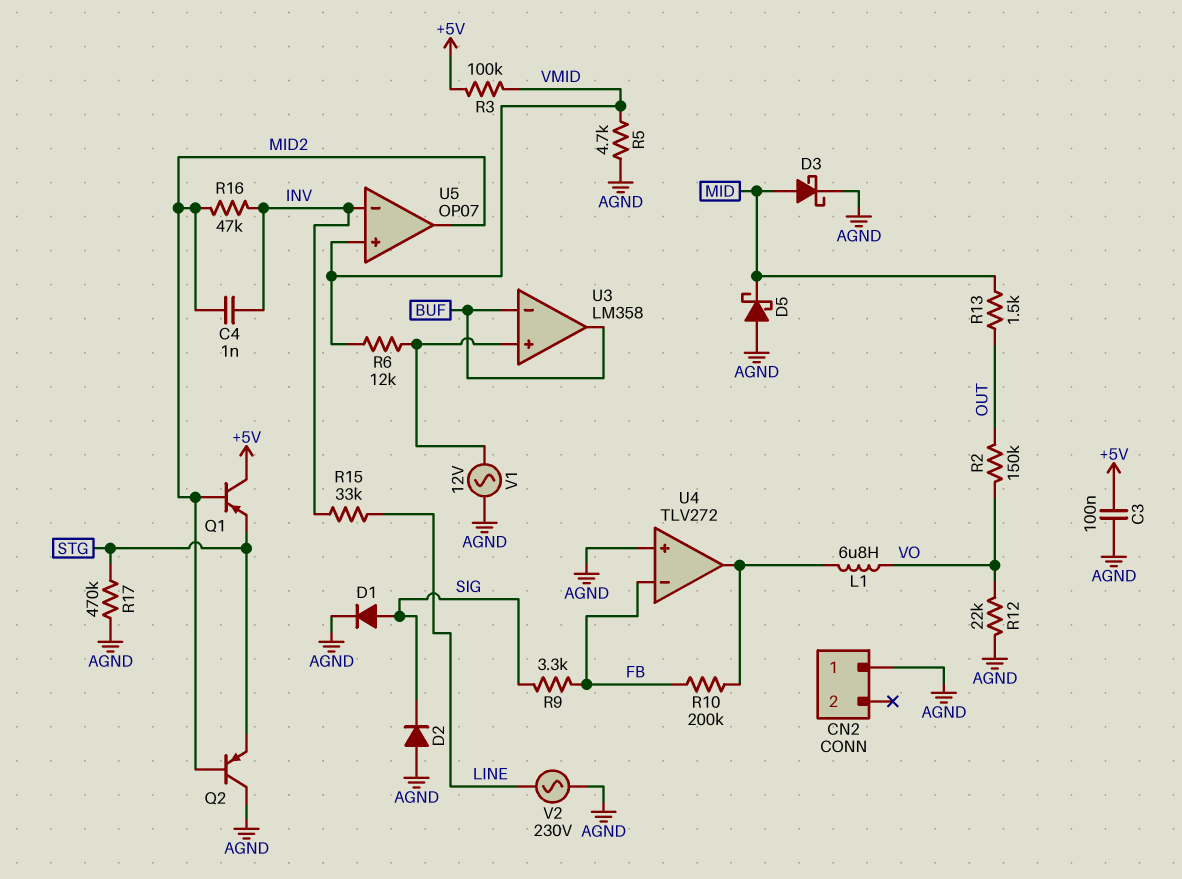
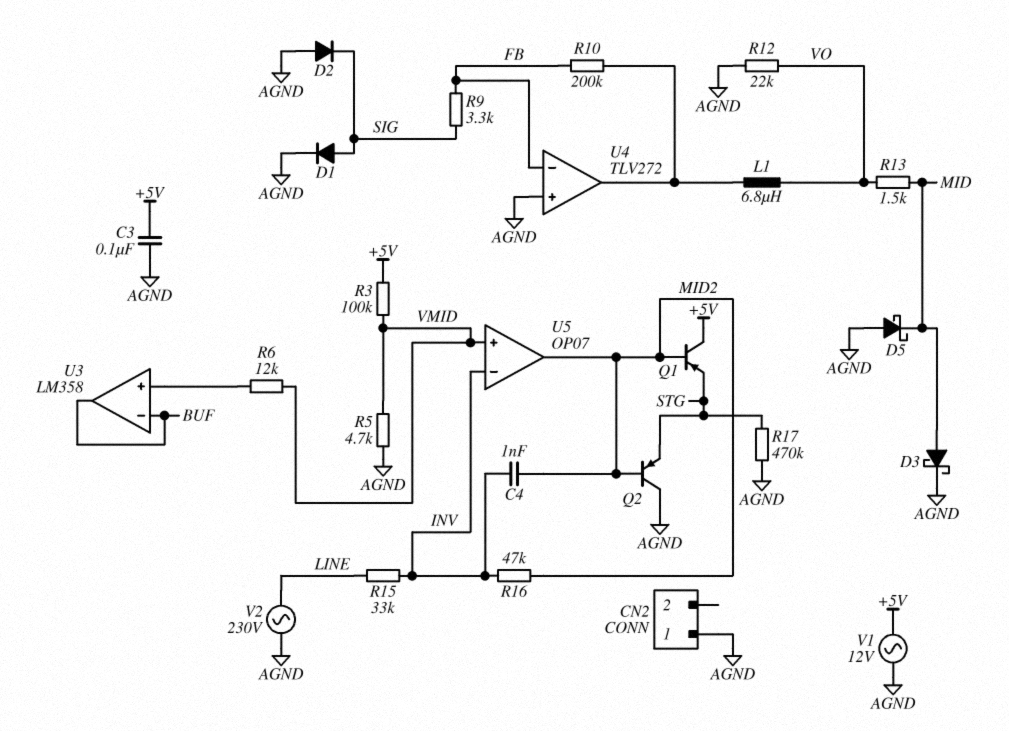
R2: 150k (OUT, VO) -> none
R13: 1.5k (MID, OUT) -> 1.5k (MID, VO)
V1: AC 12V (AGND, U3/in+) -> AC 12V (+5V, AGND)

